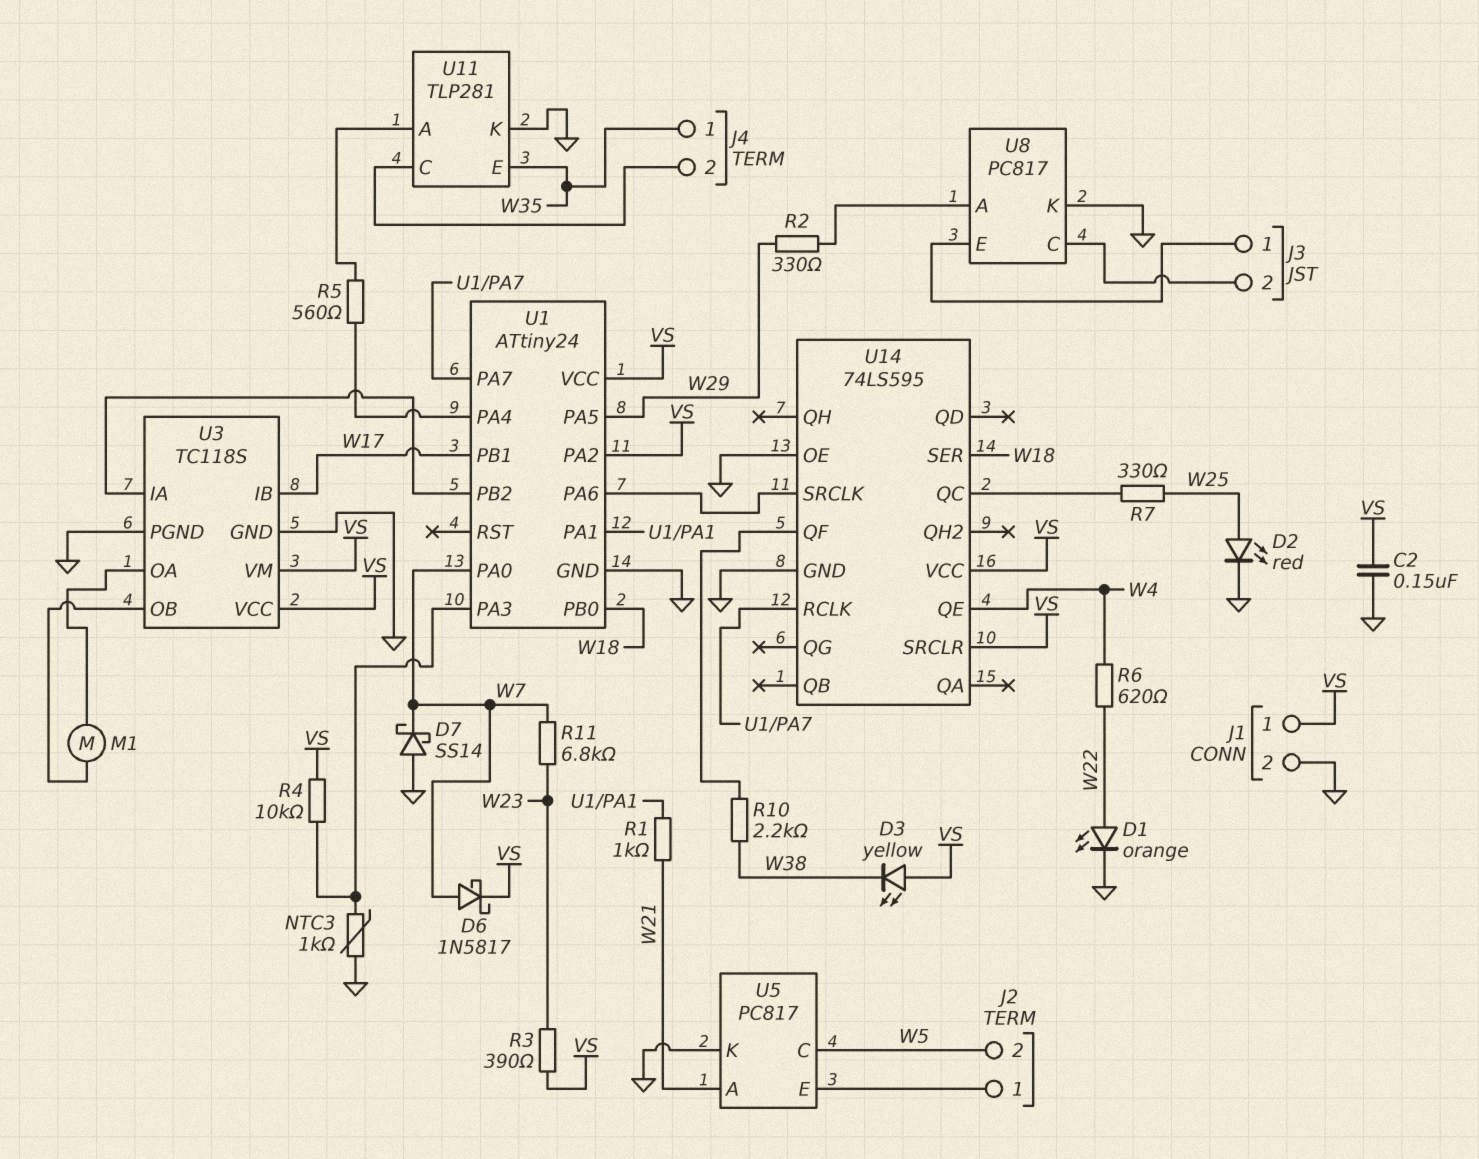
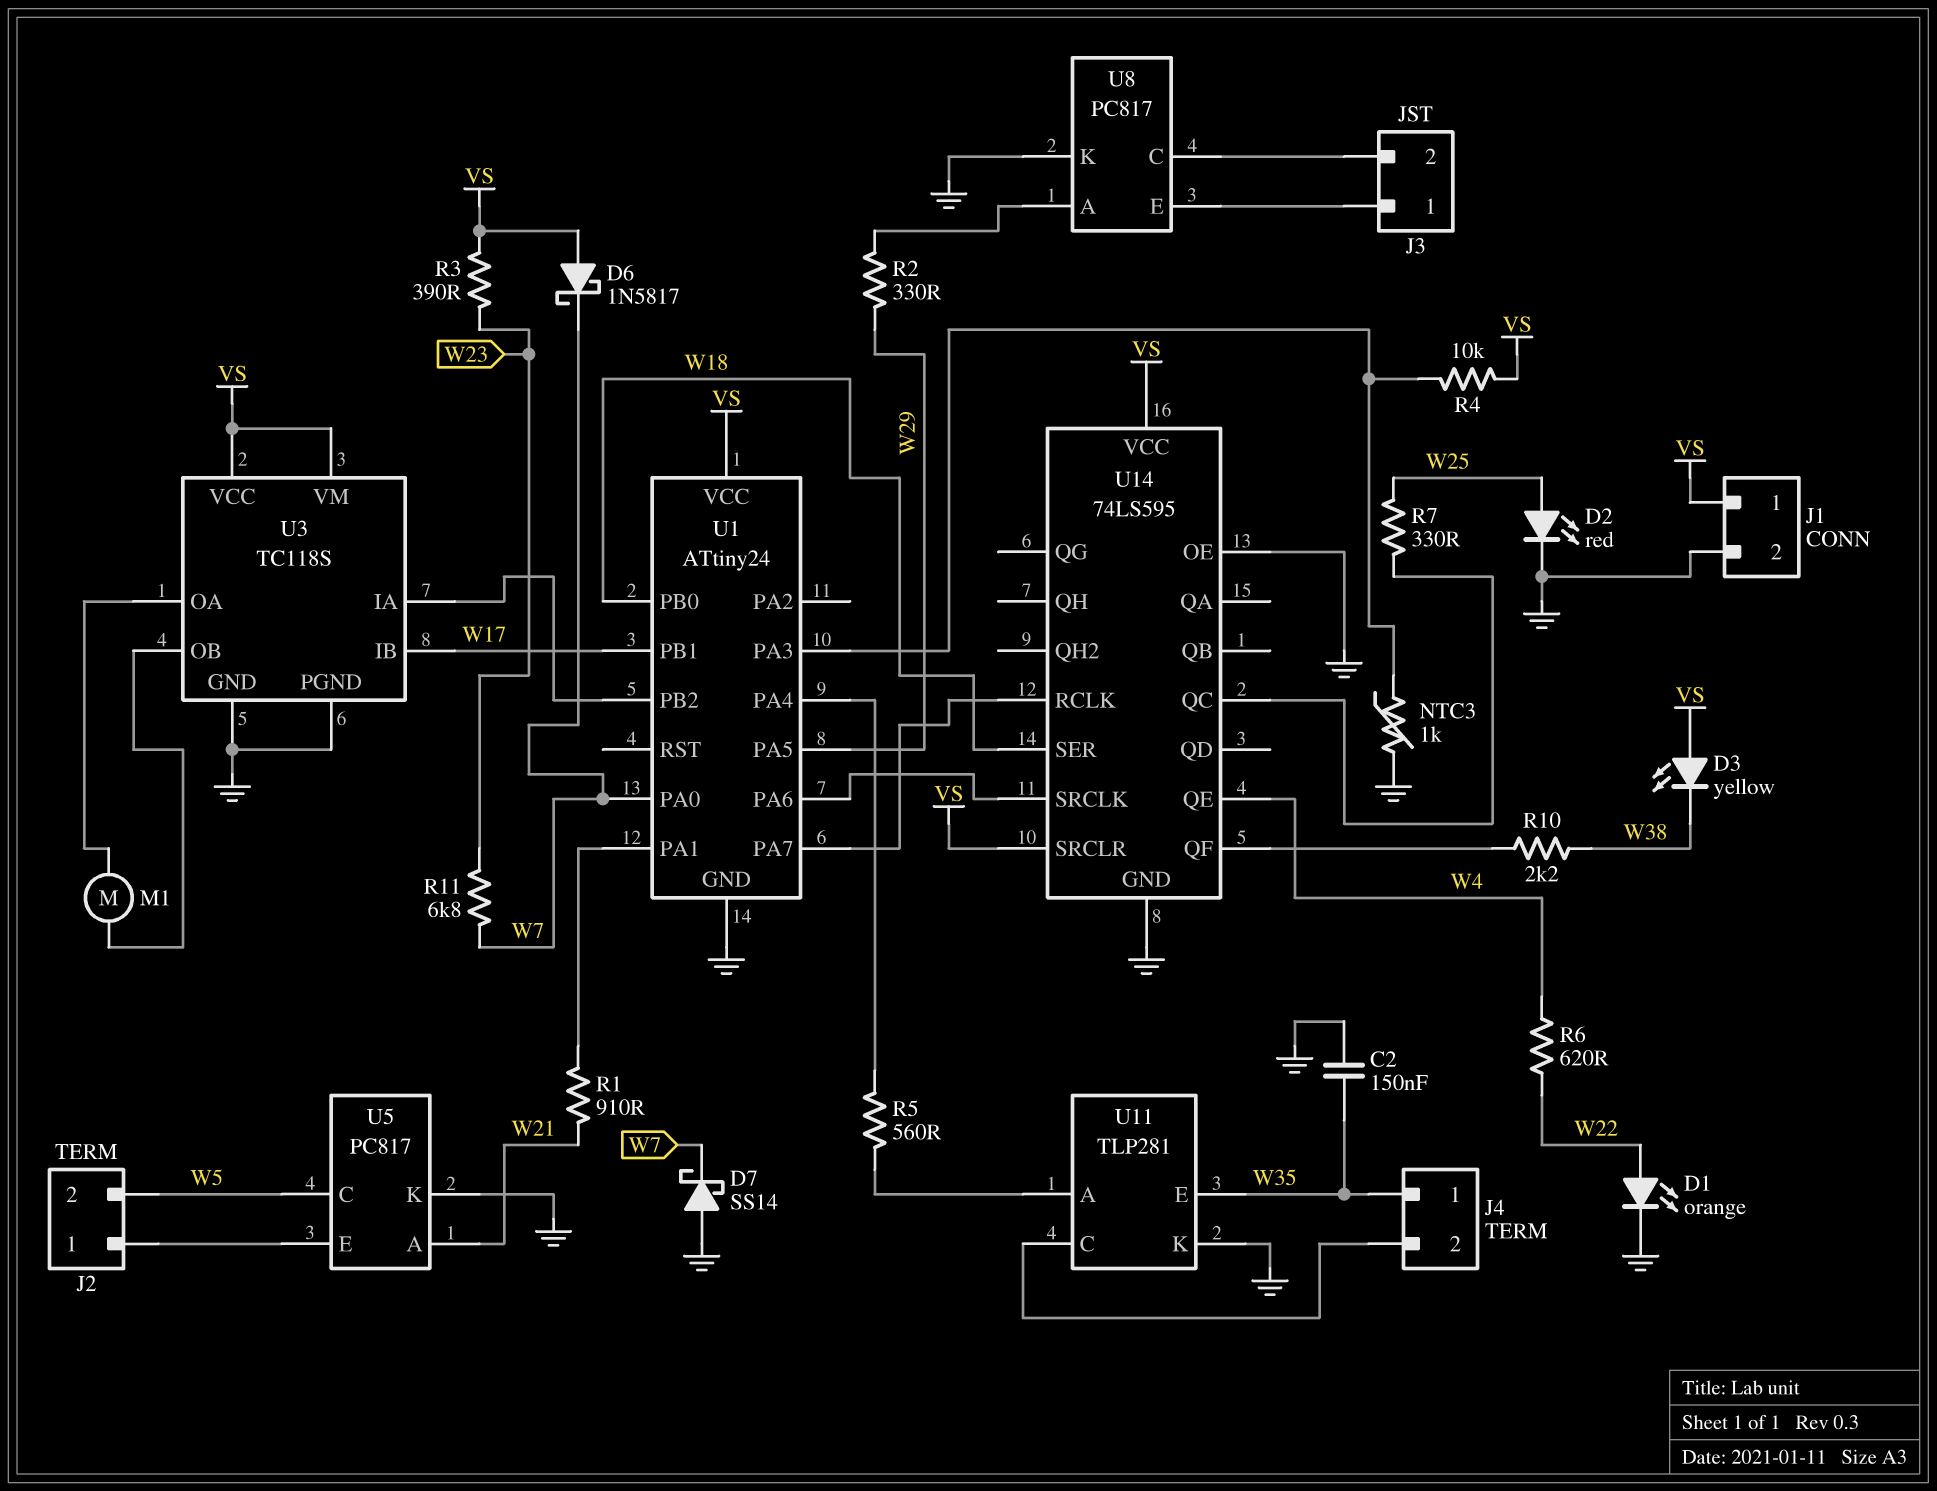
C2: 150nF (GND, VS) -> 150nF (GND, W35)
D6: schottky 1N5817 (A W7, K VS) -> schottky 1N5817 (A VS, K W7)
R1: 1k (U1/PA1, W21) -> 910 (U1/PA1, W21)
U1 pin PA2: VS -> none

